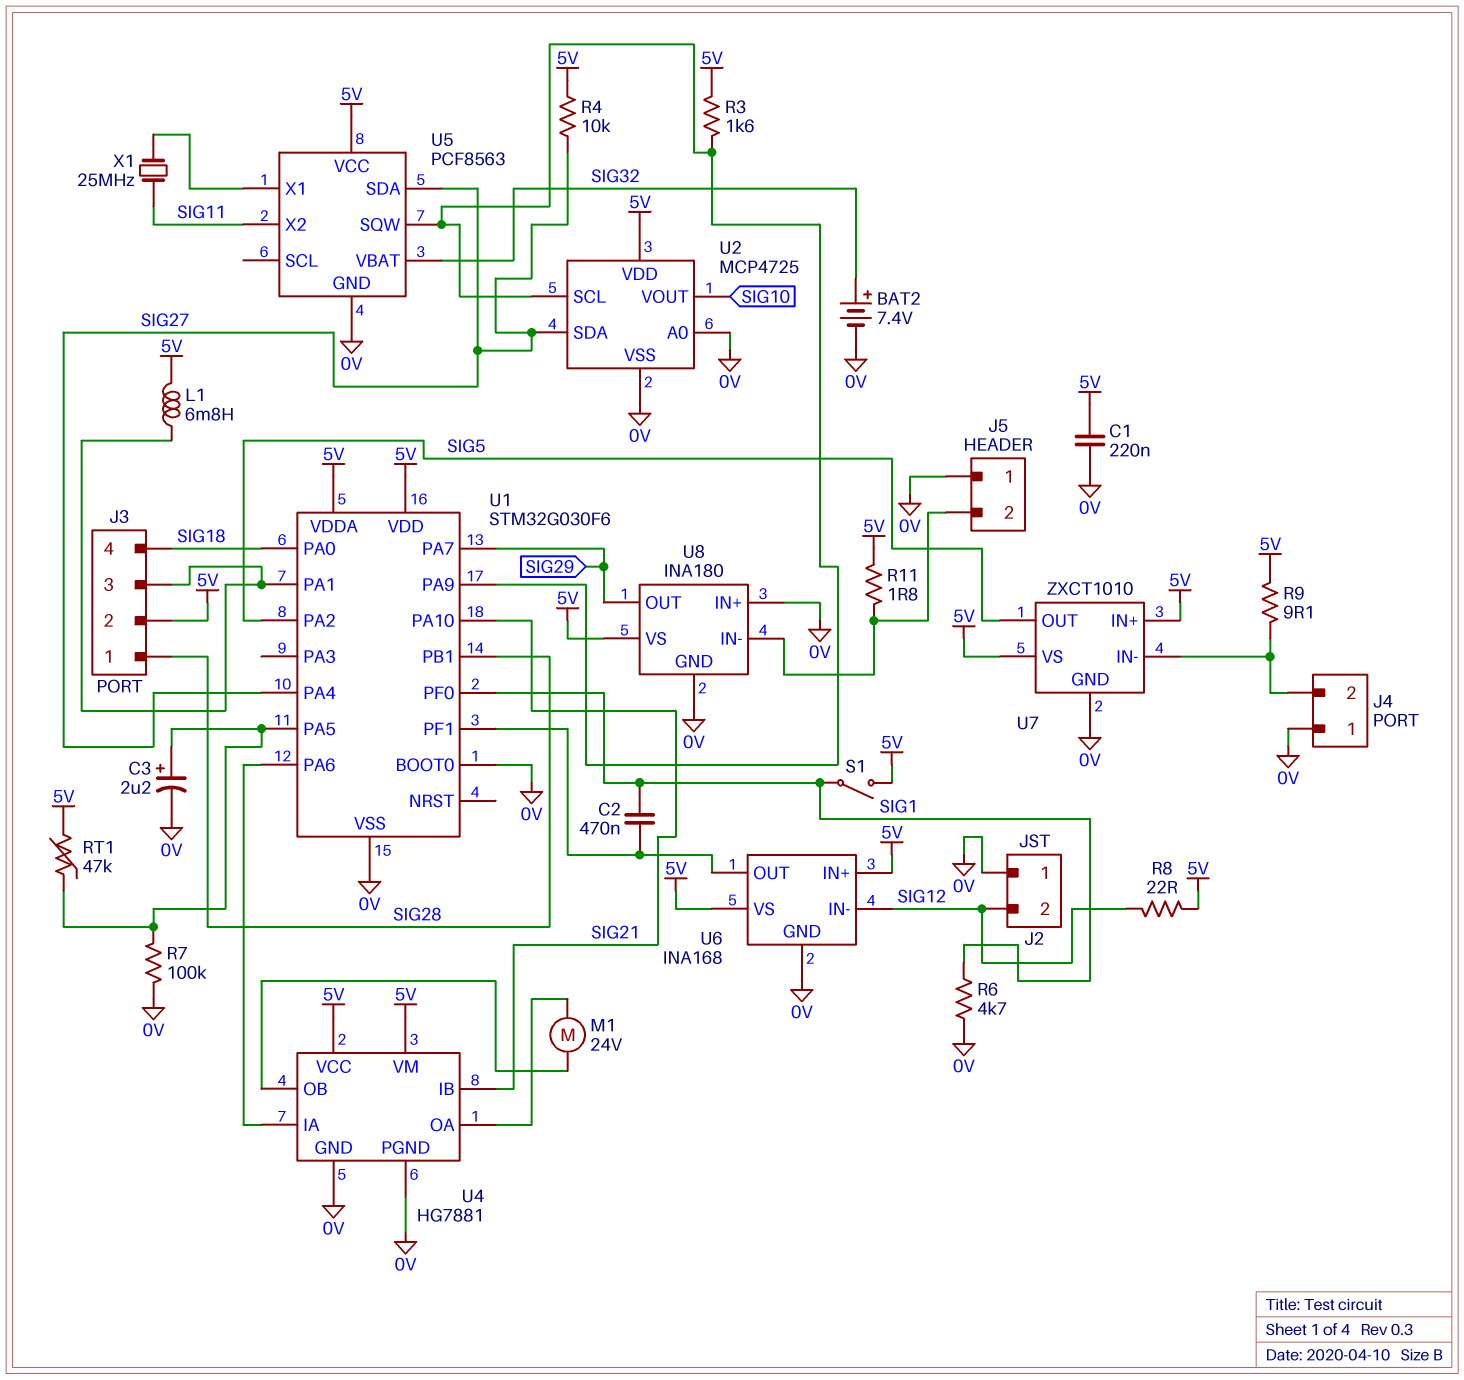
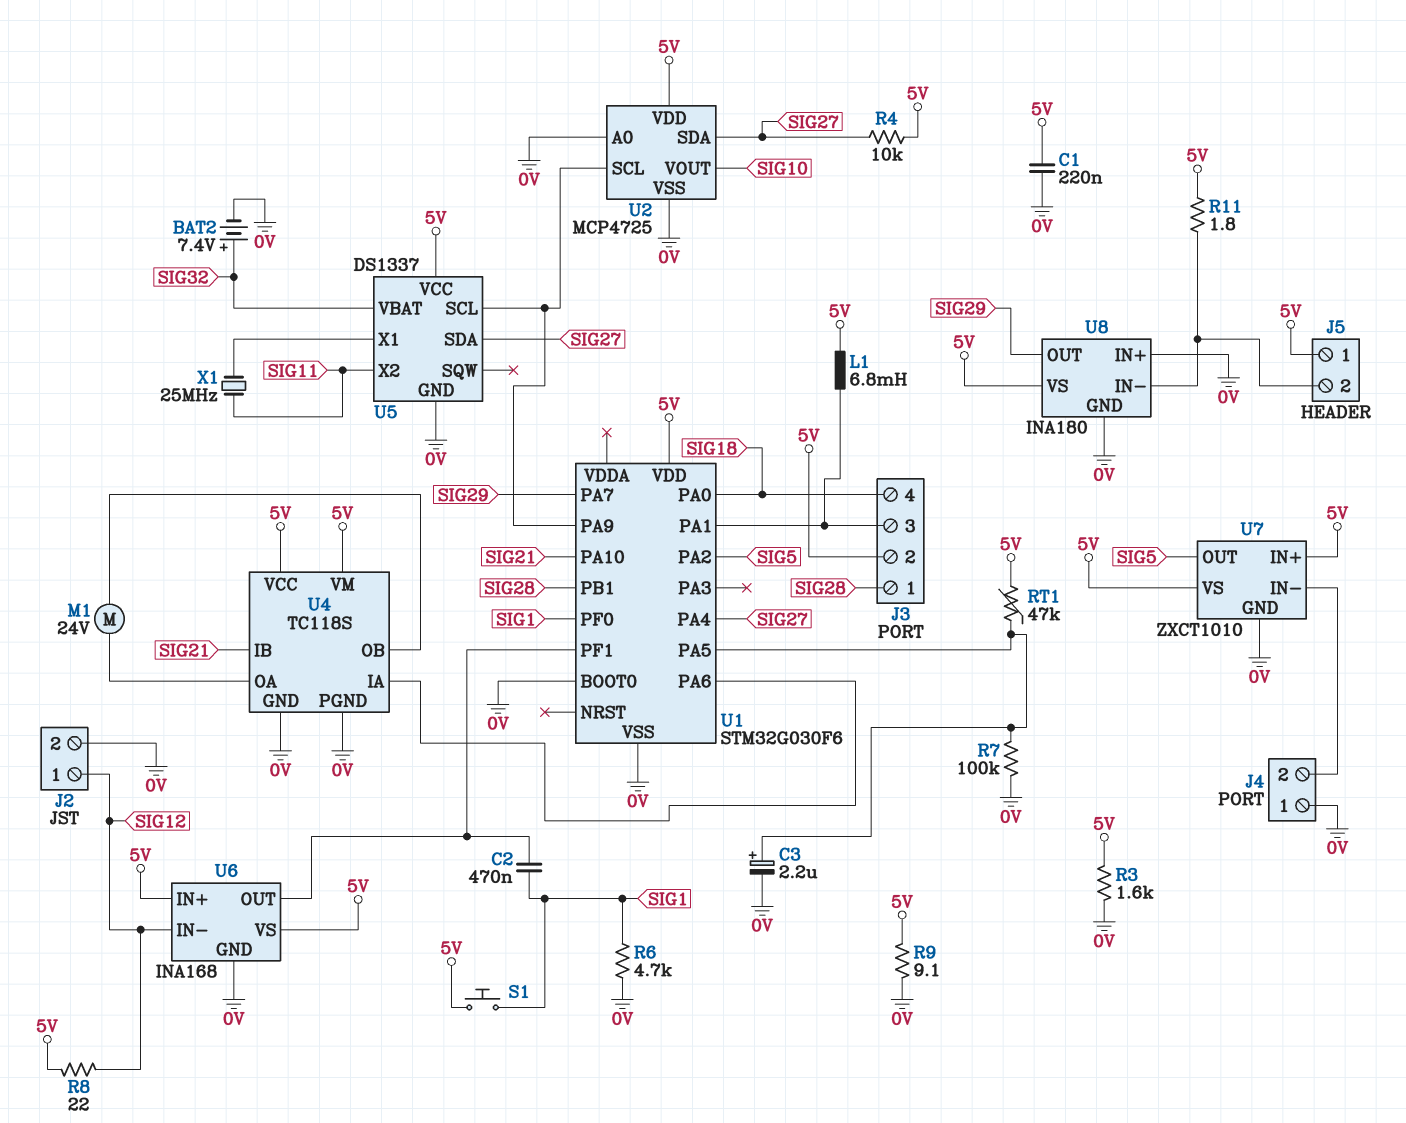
J2 pin 1: 0V -> SIG12
J2 pin 2: SIG12 -> 0V
J5 pin 1: 0V -> 5V
R3: 1.6k (5V, U1/PA9) -> 1.6k (0V, 5V)
R9: 9.1 (5V, J4/2) -> 9.1 (0V, 5V)
S1: switch (5V, SIG1) -> button (5V, SIG1)
U1 pin VDDA: 5V -> none
U4: HG7881 -> TC118S
U5: PCF8563 -> DS1337
U5 pin SCL: none -> U1/PA9
U5 pin SQW: U1/PA9 -> none

